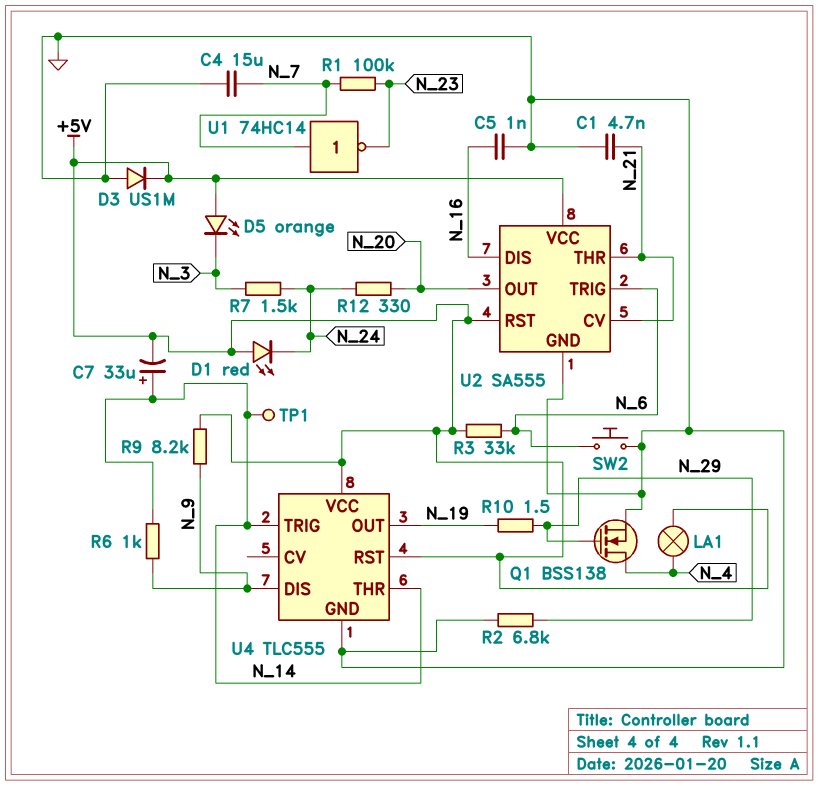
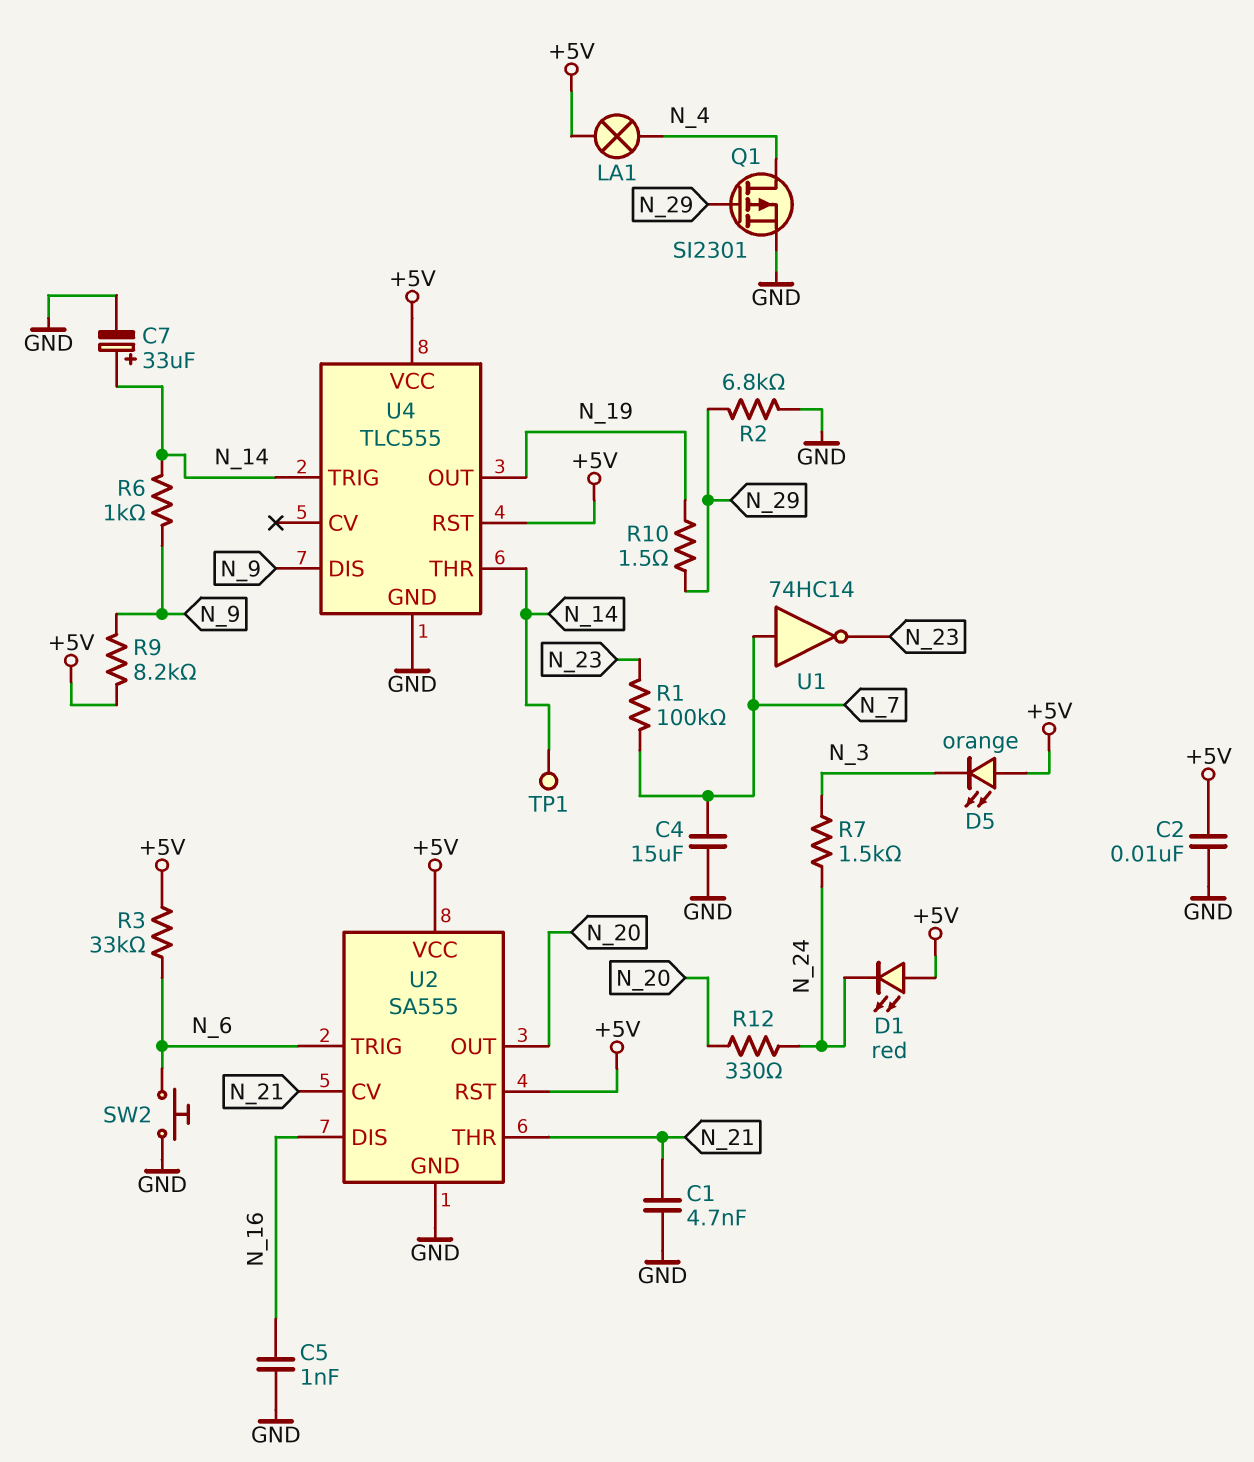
C2: none -> 10nF (+5V, GND)
C7: 33uF (plus N_14, minus +5V) -> 33uF (plus N_14, minus GND)
D3: diode US1M (A GND, K +5V) -> none
Q1: NMOS BSS138 (G N_29, D N_4, S GND) -> PMOS SI2301 (G N_29, D N_4, S GND)

